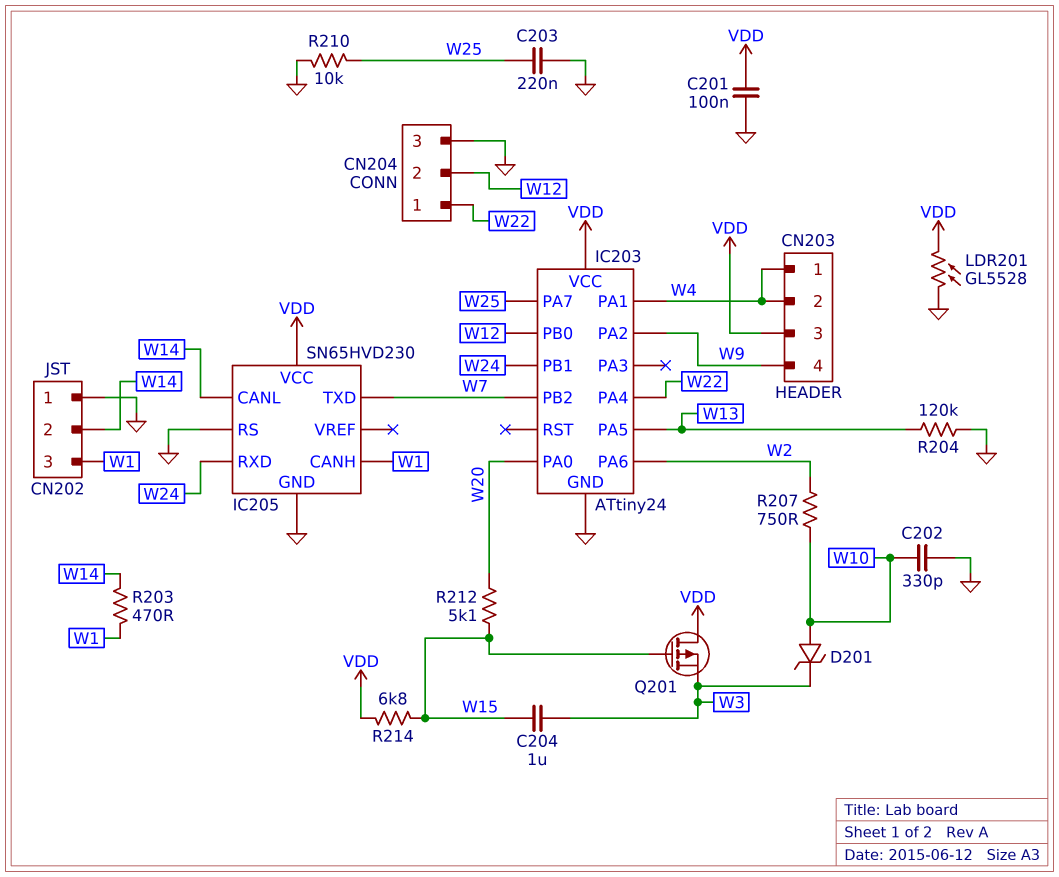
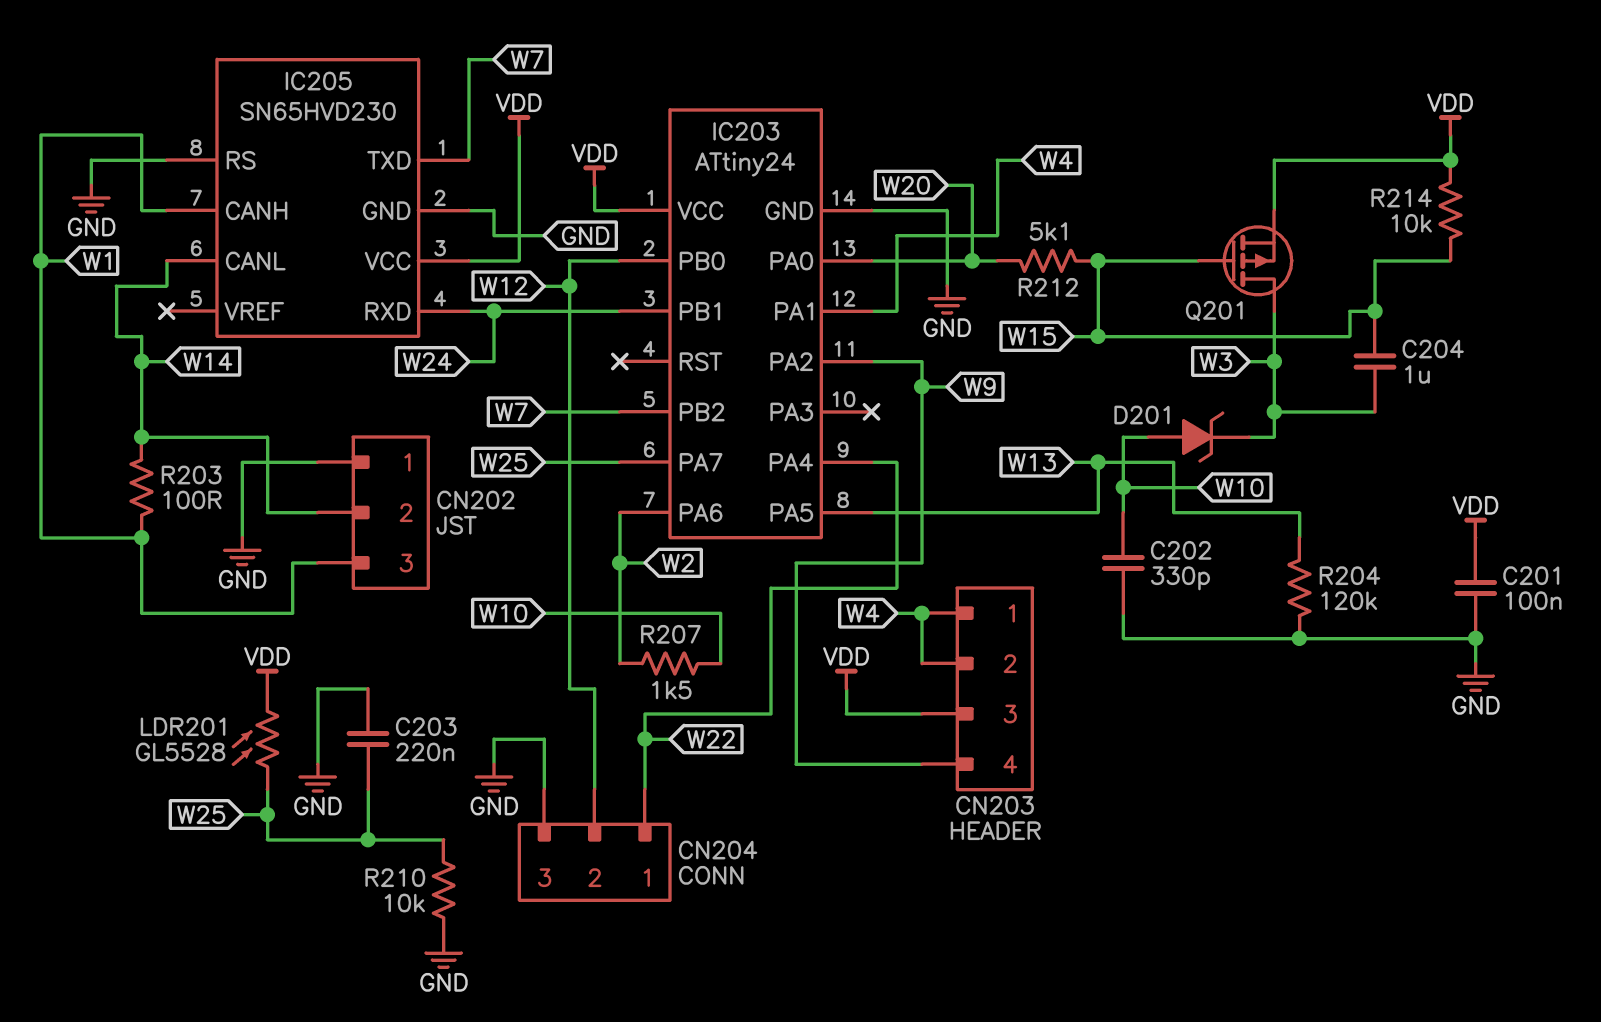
LDR201: GL5528 (GND, VDD) -> GL5528 (VDD, W25)
Q201: PMOS (G W15, D VDD, S W3) -> PMOS (G W15, D W3, S VDD)
R203: 470 (W1, W14) -> 100 (W1, W14)
R207: 750 (W2, W10) -> 1.5k (W2, W10)
R214: 6.8k (VDD, W15) -> 10k (VDD, W15)

